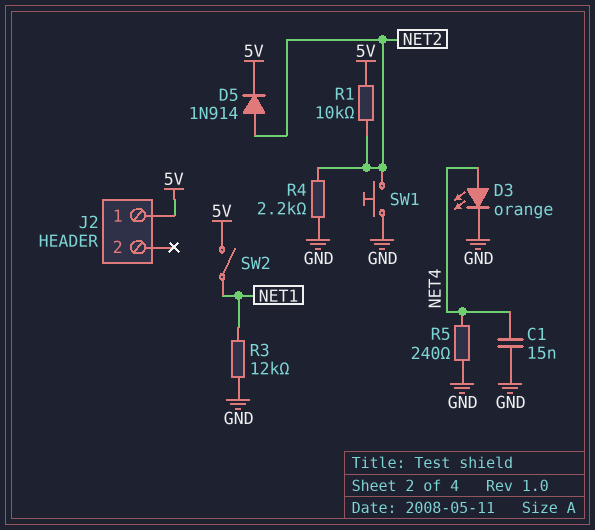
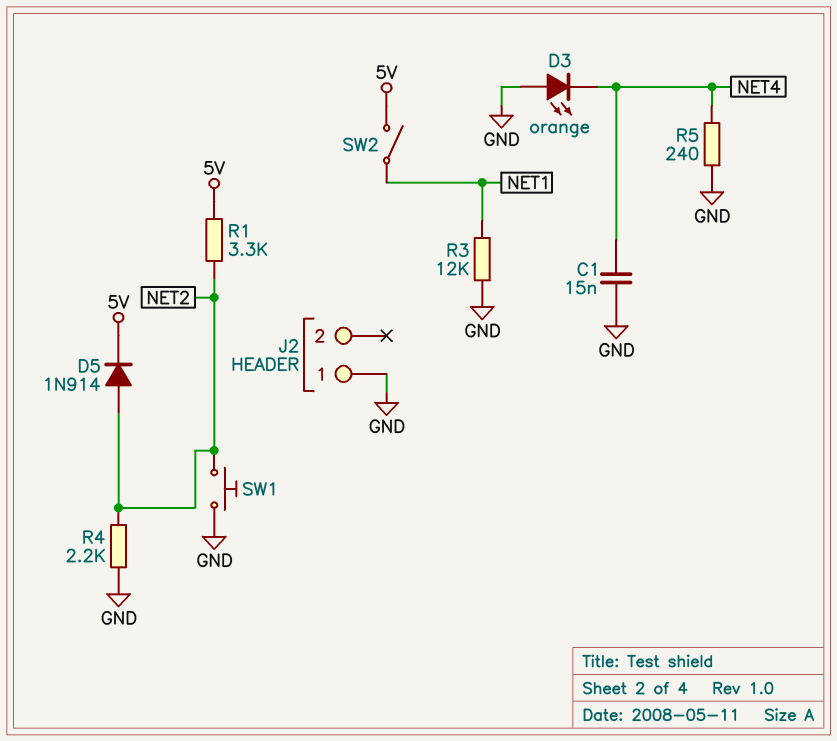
D3: LED orange (A NET4, K GND) -> LED orange (A GND, K NET4)
J2 pin 1: 5V -> GND
R1: 10k (5V, NET2) -> 3.3k (5V, NET2)

